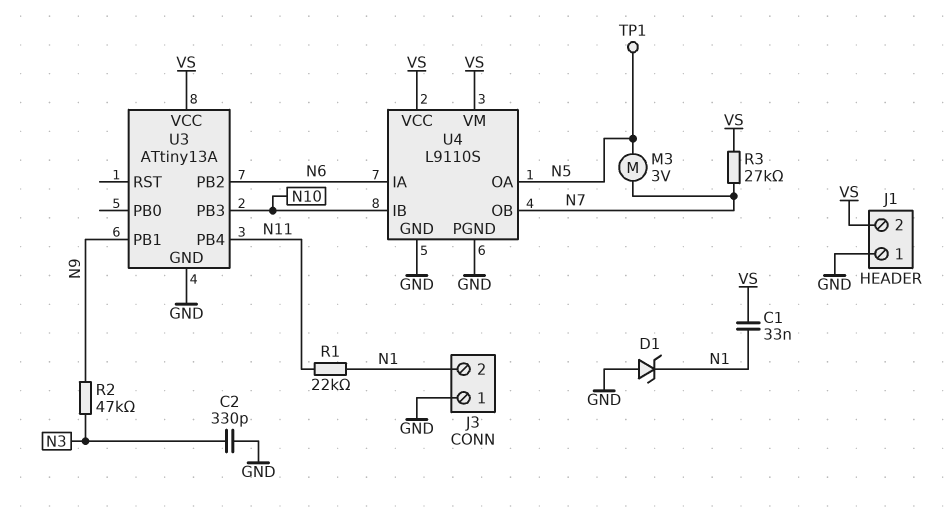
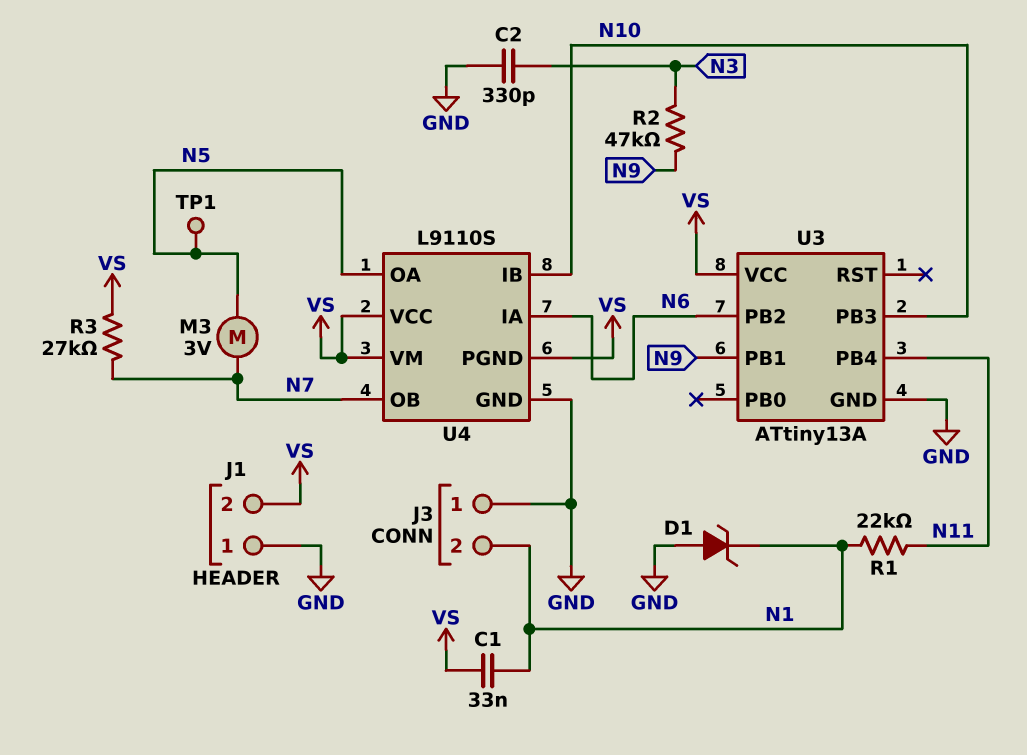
U4 pin PGND: GND -> VS

